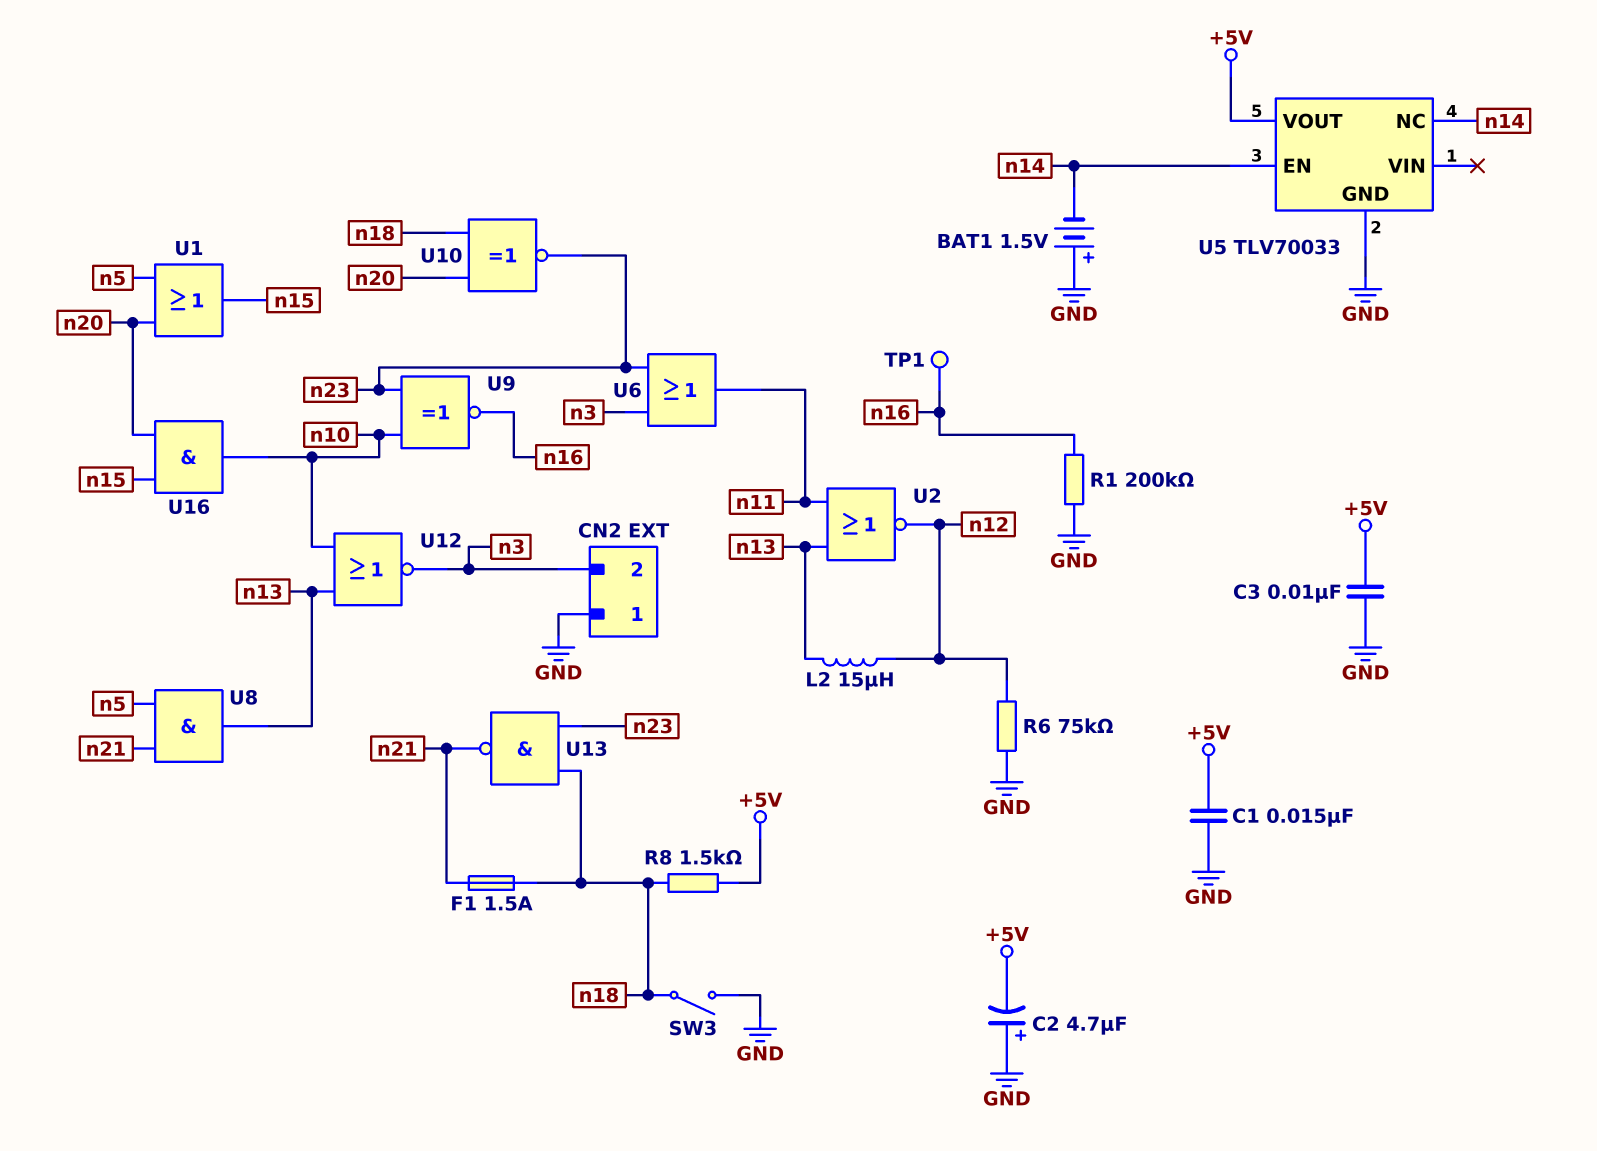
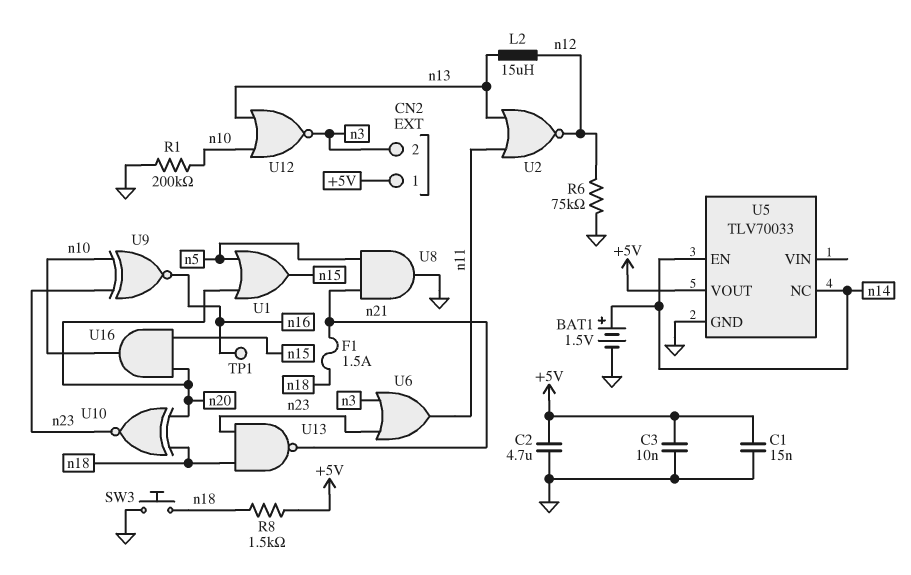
BAT1: 1.5V (plus GND, minus n14) -> 1.5V (plus n14, minus GND)
C2: 4.7uF (plus GND, minus +5V) -> 4.7uF (+5V, GND)
CN2 pin 1: GND -> +5V
R1: 200k (GND, n16) -> 200k (GND, n10)
SW3: switch (GND, n18) -> button (GND, n18)
U8: AND (in n5, in n21, out n13) -> AND (in n5, in n21, out GND)

